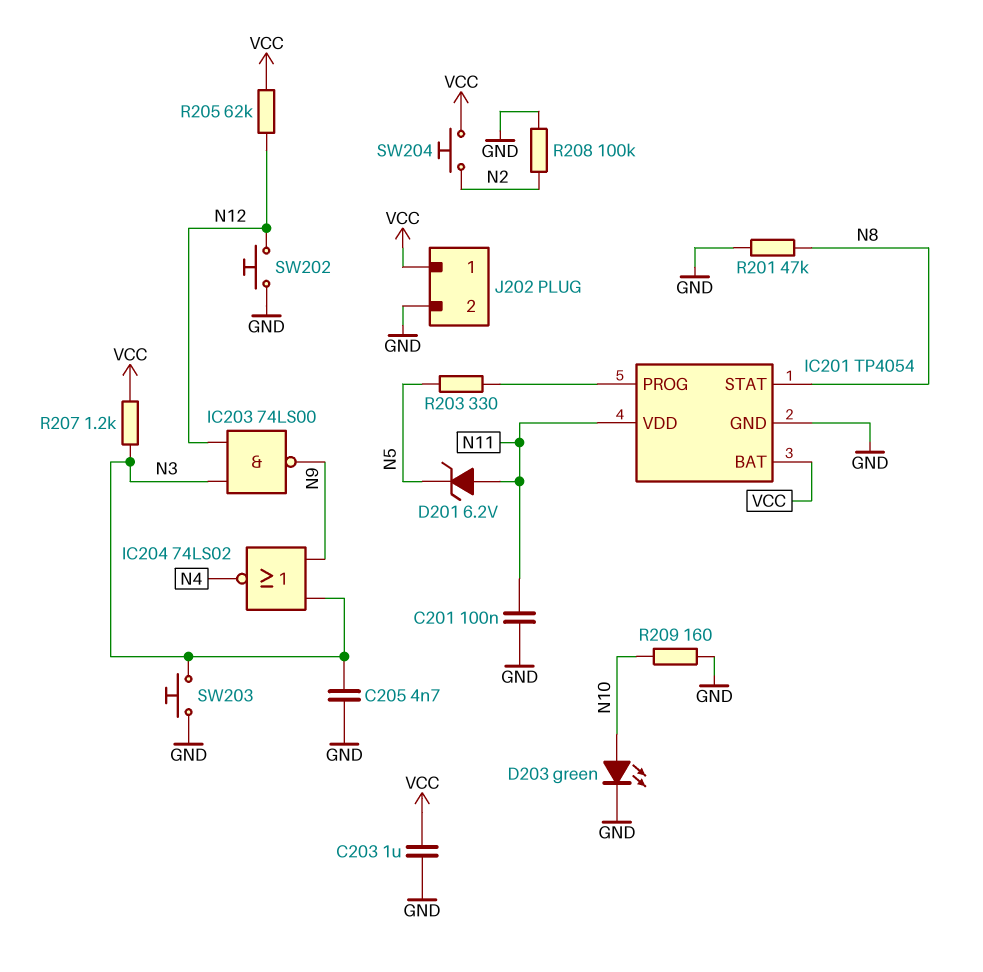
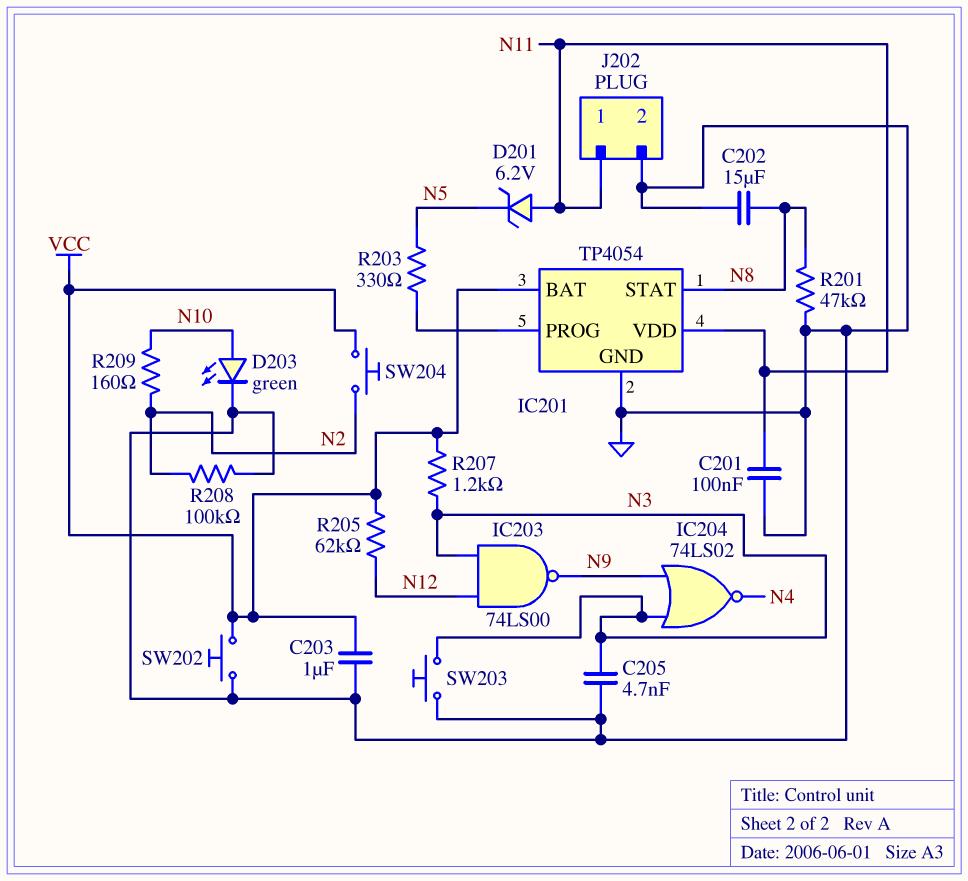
C202: none -> 15uF (GND, N8)
J202 pin 1: VCC -> N11
R209: 160 (GND, N10) -> 160 (N2, N10)
SW202: button (GND, N12) -> button (GND, VCC)

